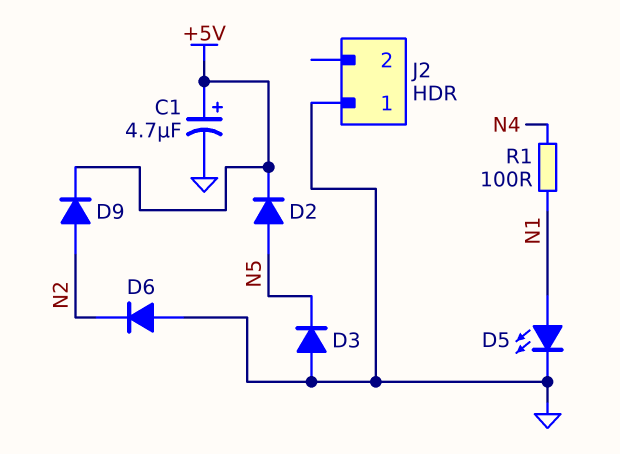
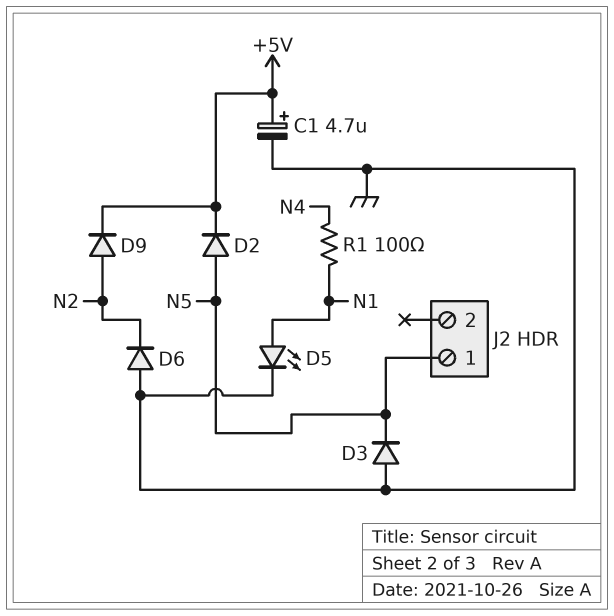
J2 pin 1: GND -> N5

